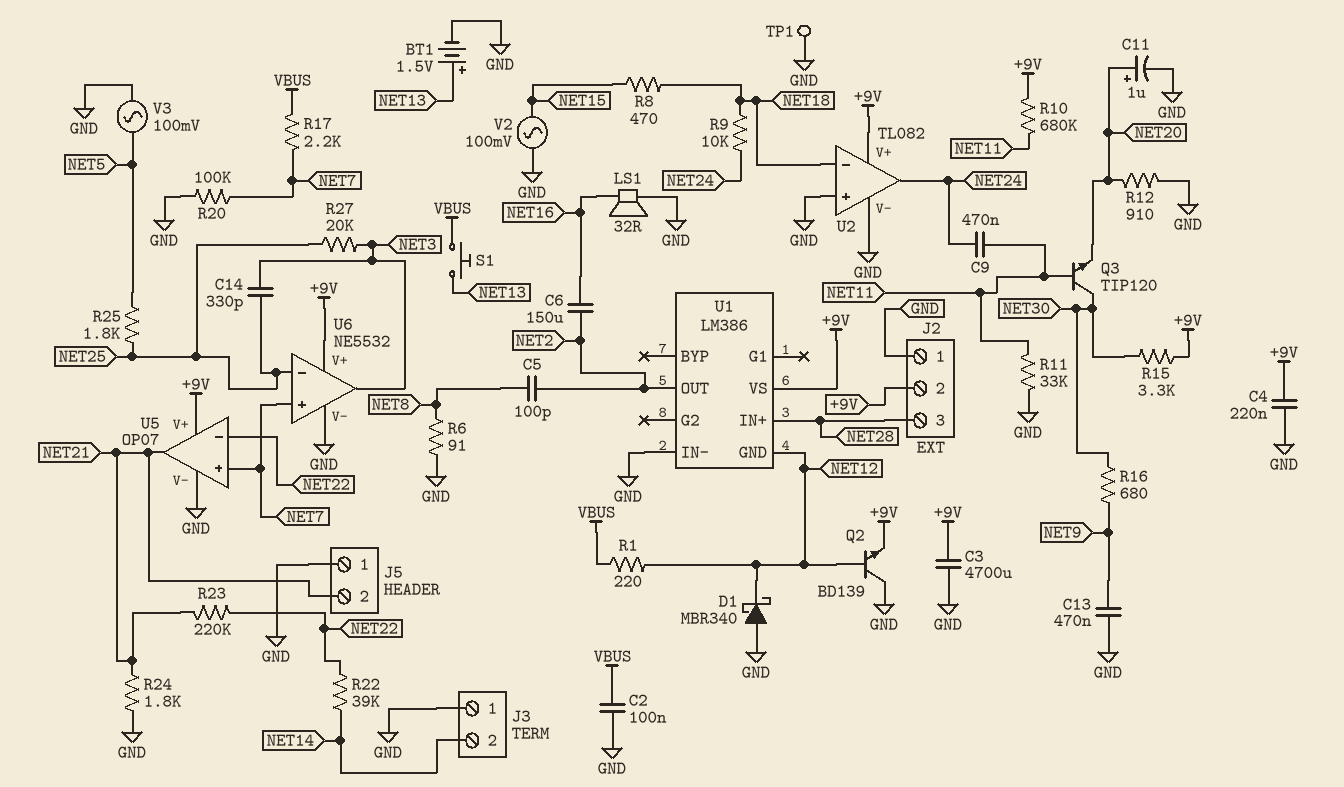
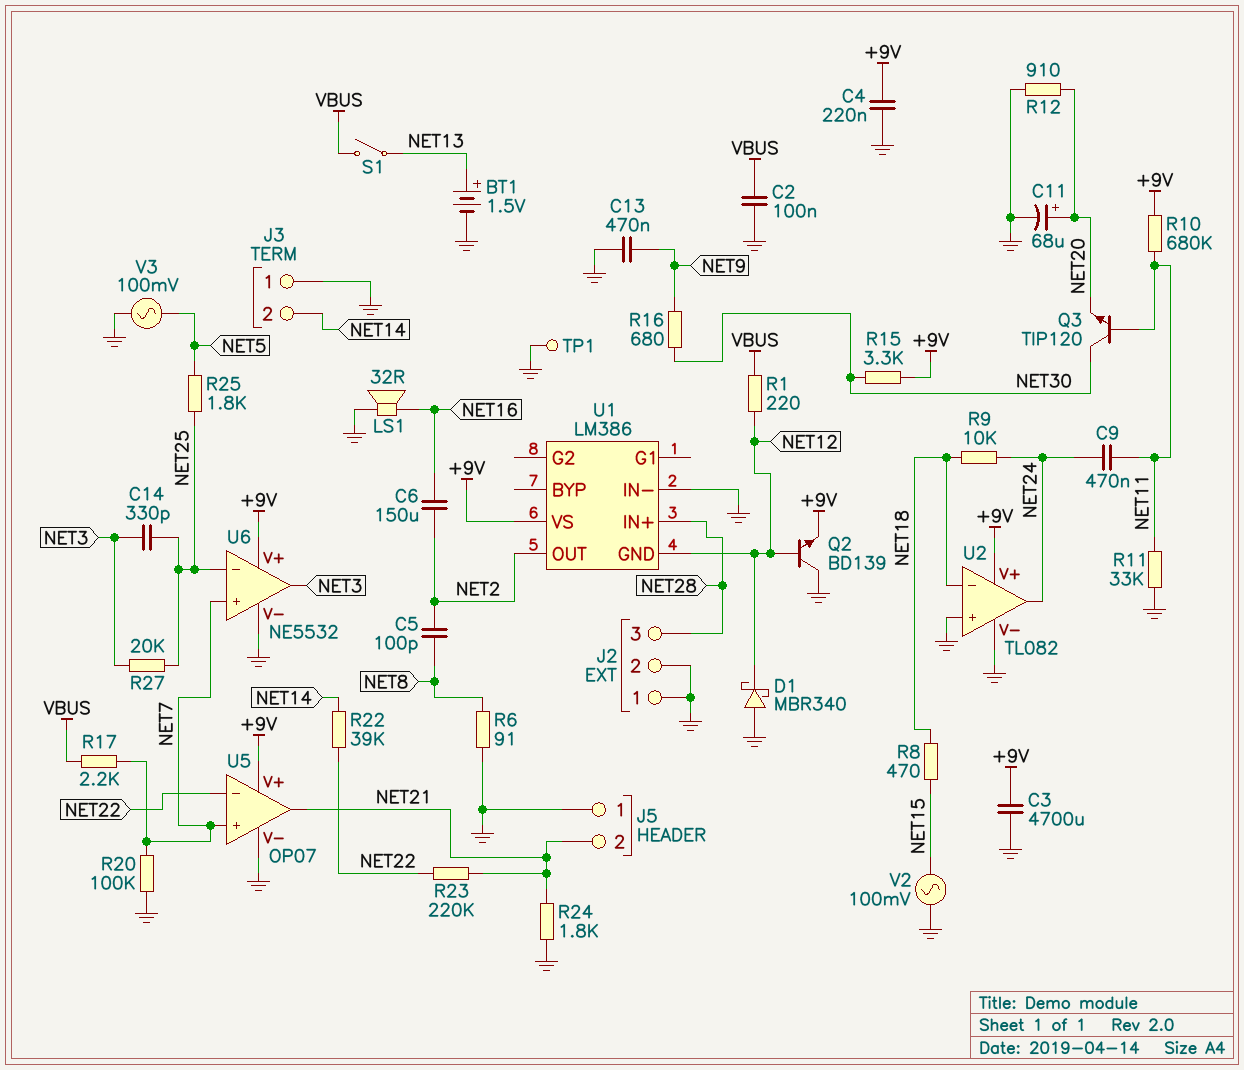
C11: 1uF (plus NET20, minus GND) -> 68uF (plus NET20, minus GND)
J2 pin 2: +9V -> GND
S1: button (NET13, VBUS) -> switch (NET13, VBUS)

